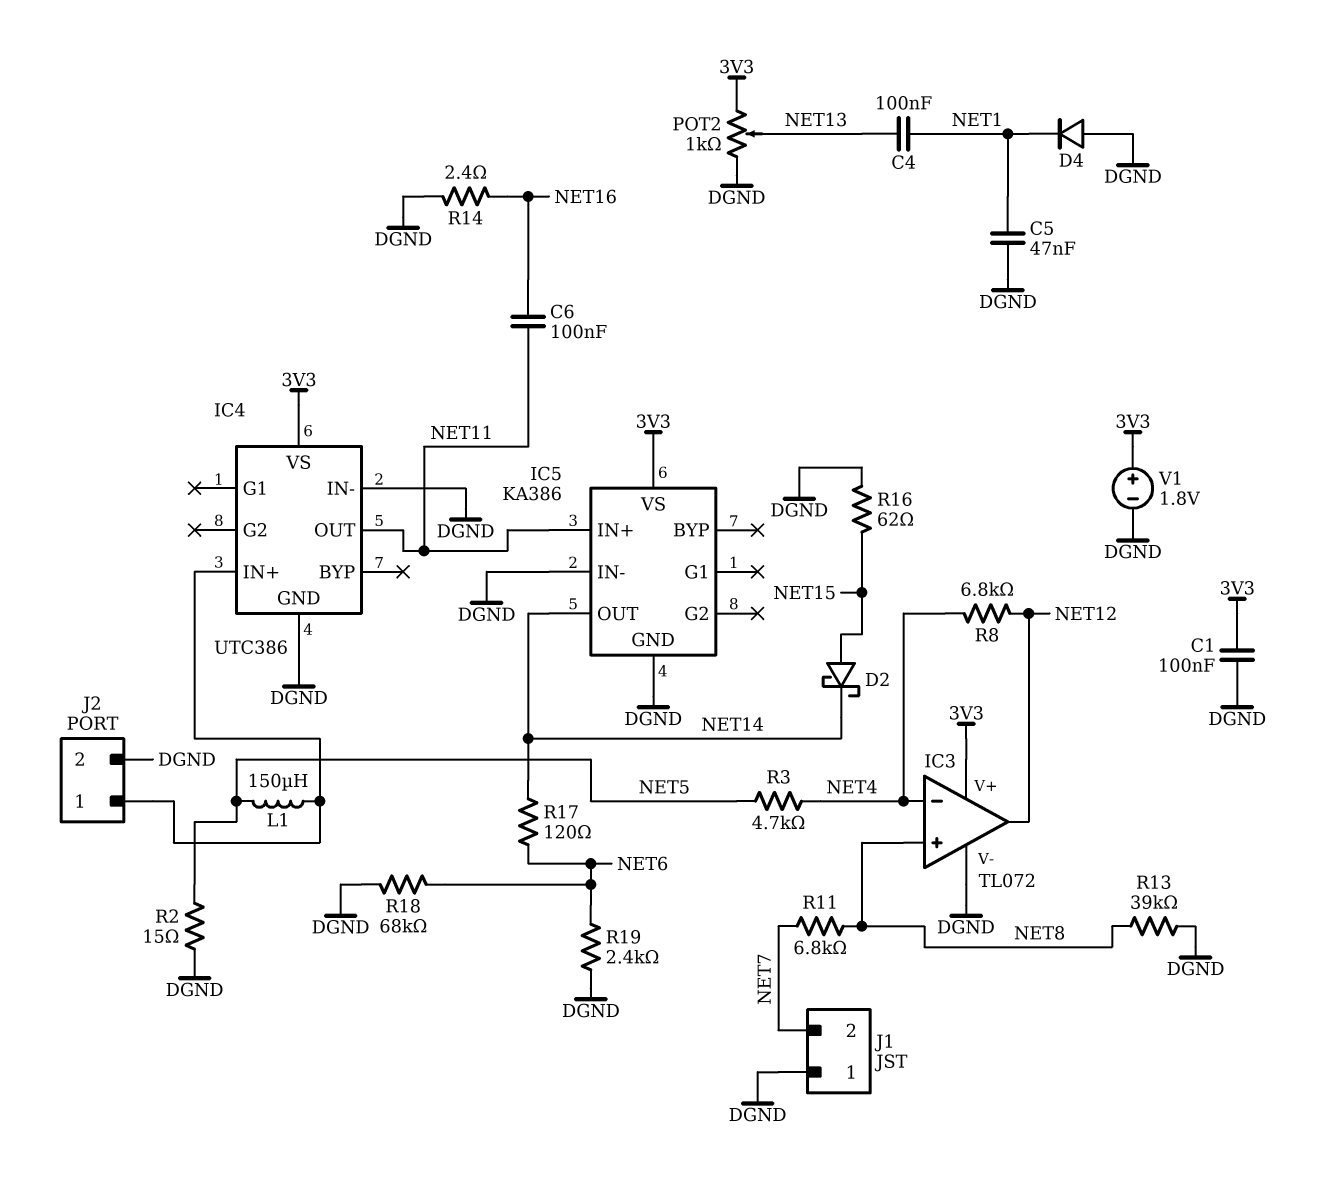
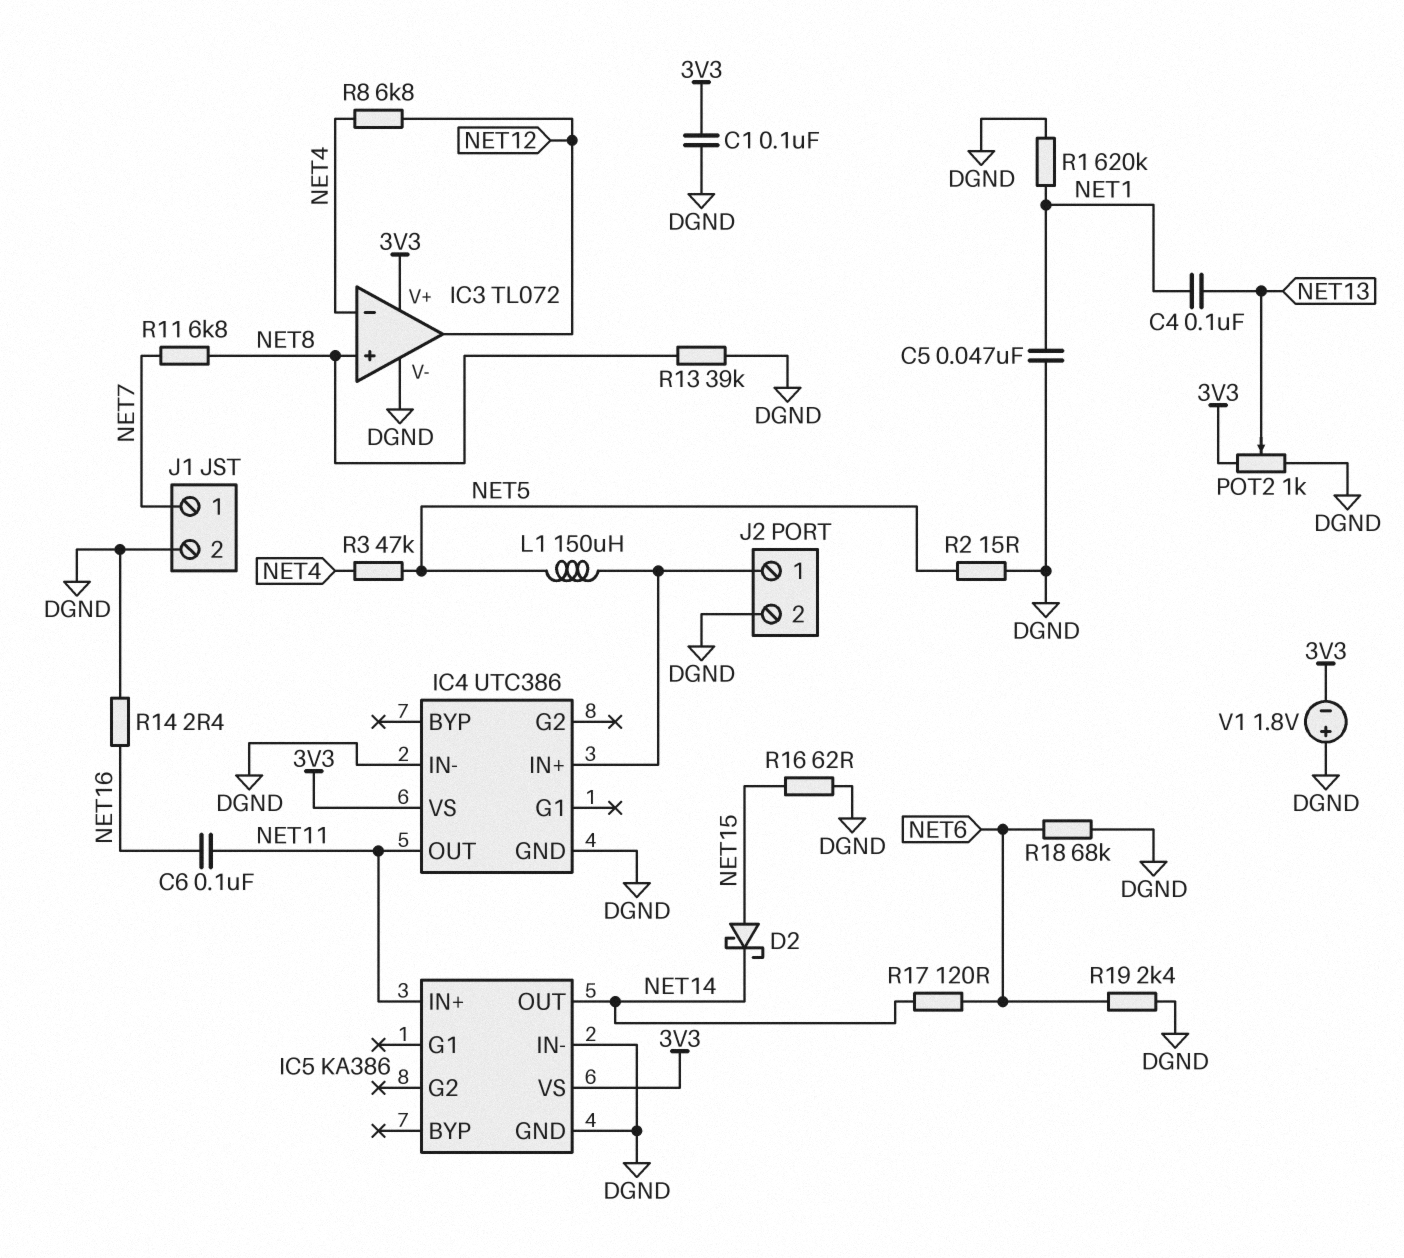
D4: diode (A DGND, K NET1) -> none
J1 pin 1: DGND -> NET7
J1 pin 2: NET7 -> DGND
R1: none -> 620k (DGND, NET1)
R3: 4.7k (NET4, NET5) -> 47k (NET4, NET5)
V1: 1.8V (plus 3V3, minus DGND) -> 1.8V (plus DGND, minus 3V3)

